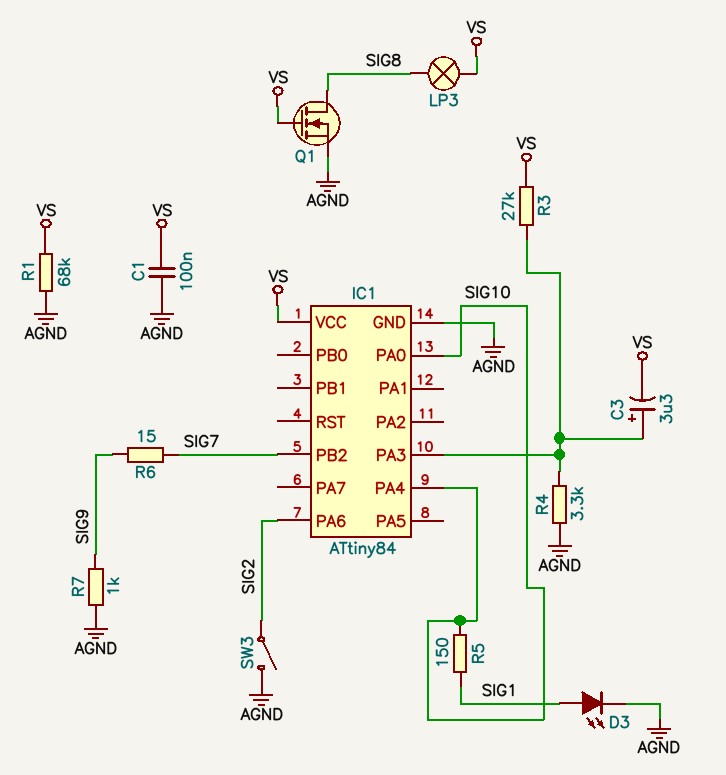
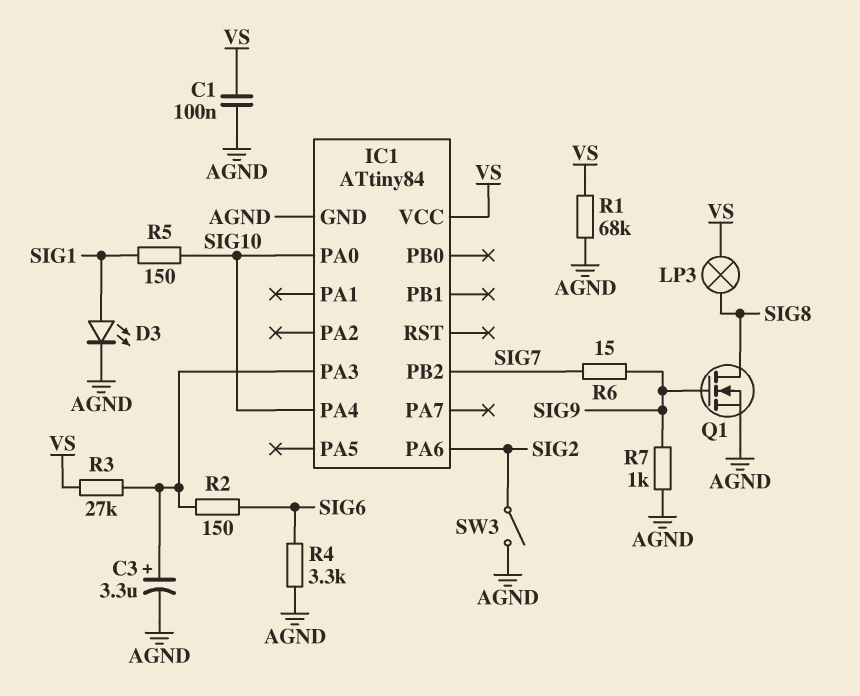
C3: 3.3uF (plus IC1/PA3, minus VS) -> 3.3uF (plus IC1/PA3, minus AGND)
Q1: NMOS (G VS, D SIG8, S AGND) -> NMOS (G SIG9, D SIG8, S AGND)
R2: none -> 150 (IC1/PA3, SIG6)
R4: 3.3k (AGND, IC1/PA3) -> 3.3k (AGND, SIG6)

